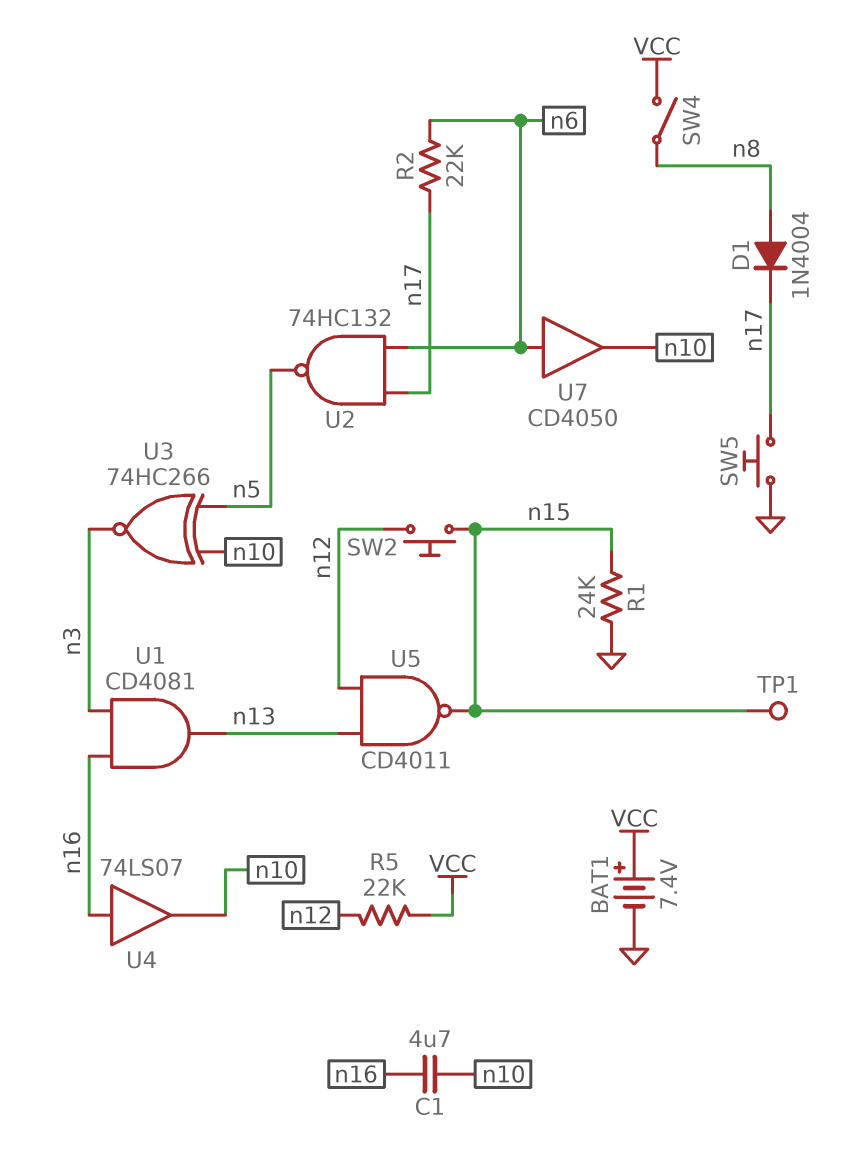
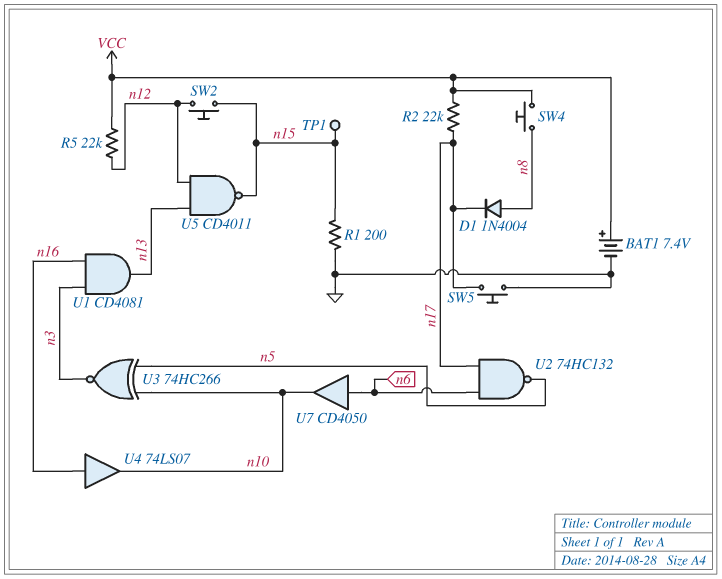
C1: 4.7uF (n10, n16) -> none
R1: 24k (GND, n15) -> 200 (GND, n15)
R2: 22k (n6, n17) -> 22k (VCC, n17)
SW4: switch (VCC, n8) -> button (VCC, n8)

